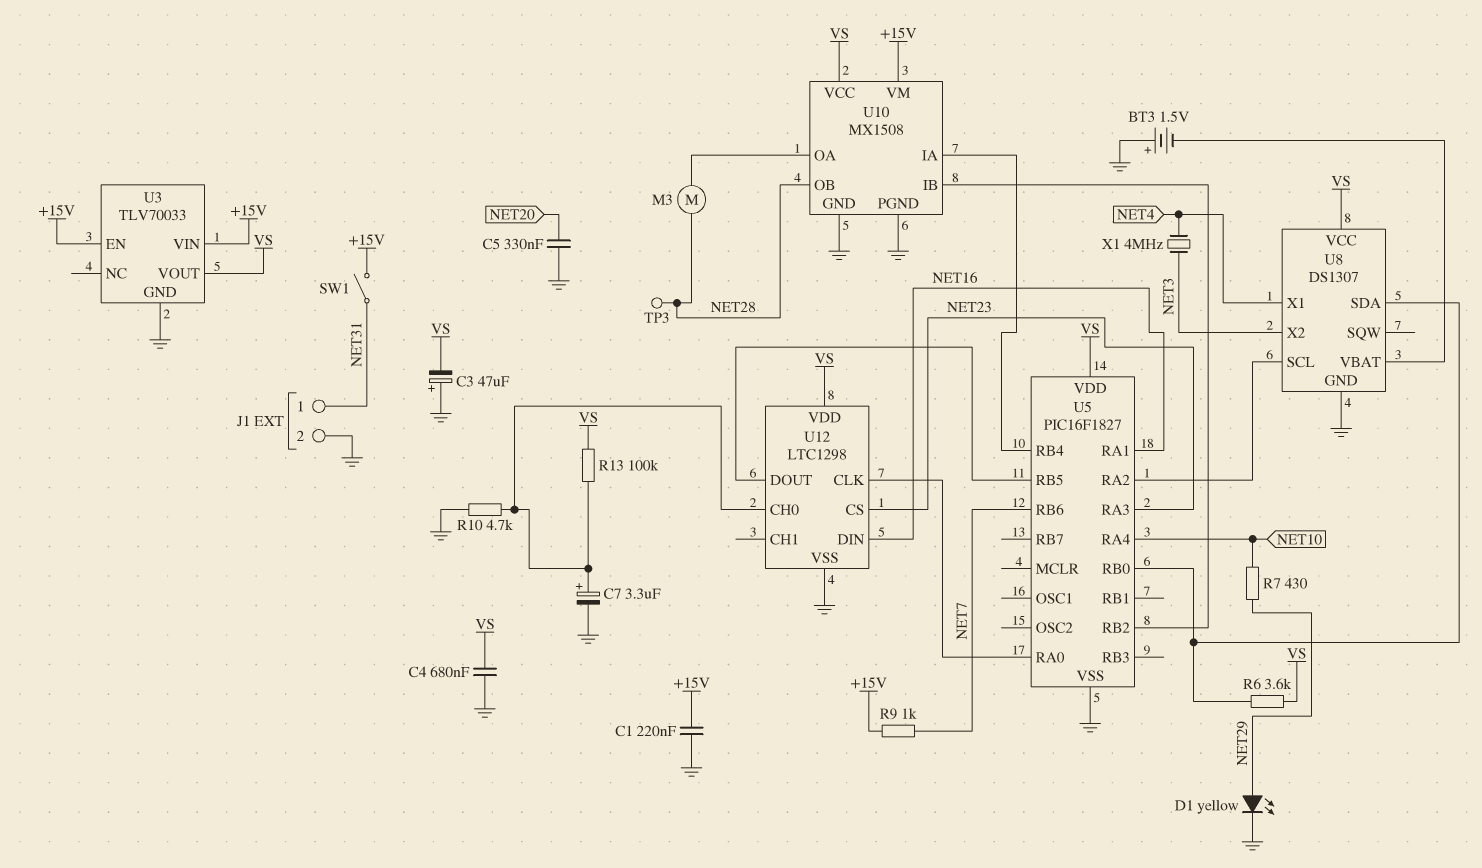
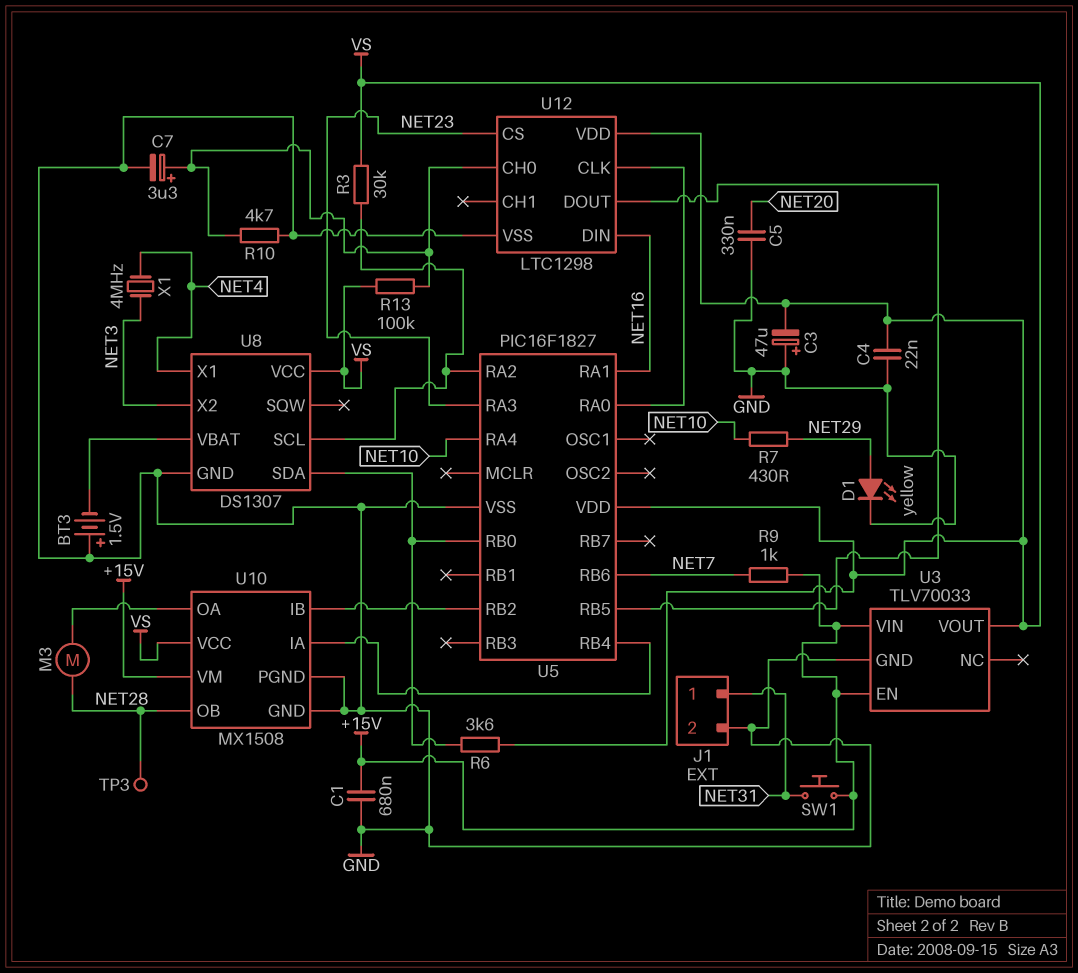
C1: 220nF (+15V, GND) -> 680nF (+15V, GND)
C4: 680nF (GND, VS) -> 22nF (GND, VS)
R3: none -> 30k (U5/RA2, VS)
SW1: switch (+15V, NET31) -> button (+15V, NET31)

